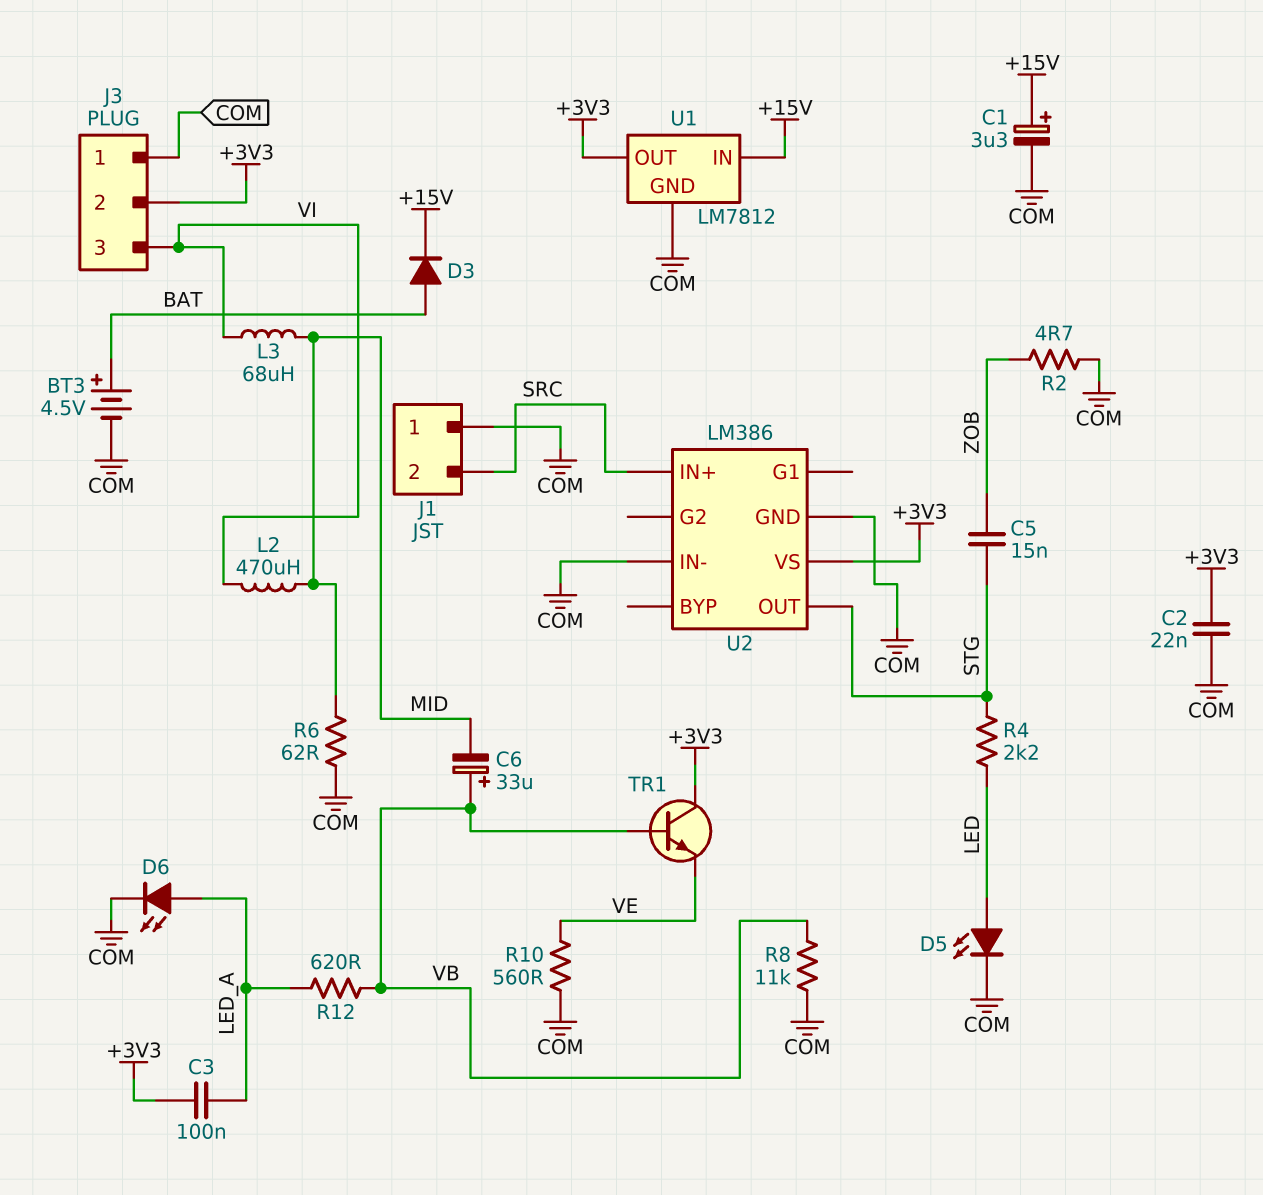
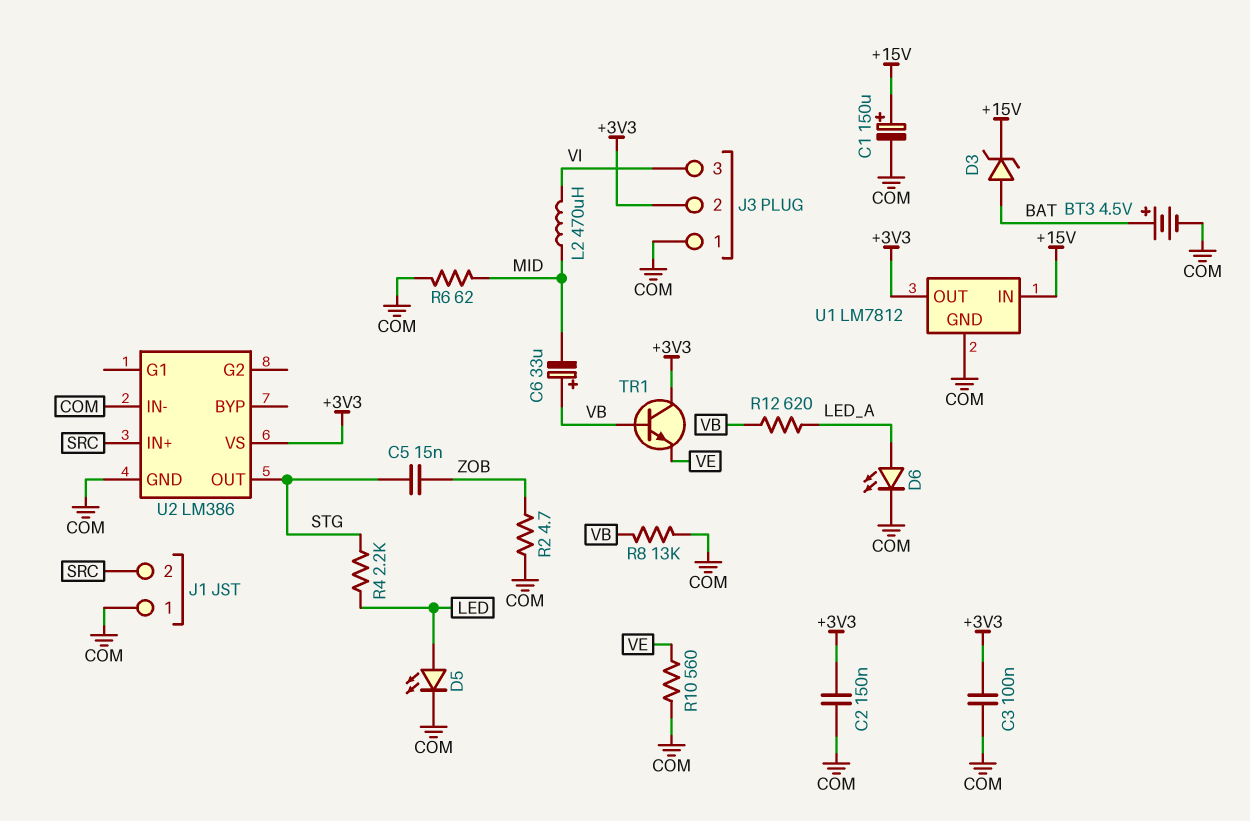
C1: 3.3uF (plus +15V, minus COM) -> 150uF (plus +15V, minus COM)
C2: 22nF (+3V3, COM) -> 150nF (+3V3, COM)
C3: 100nF (+3V3, LED_A) -> 100nF (+3V3, COM)
D3: diode (A BAT, K +15V) -> zener (A BAT, K +15V)
L3: 68uH (MID, VI) -> none
R8: 11k (COM, VB) -> 13k (COM, VB)

